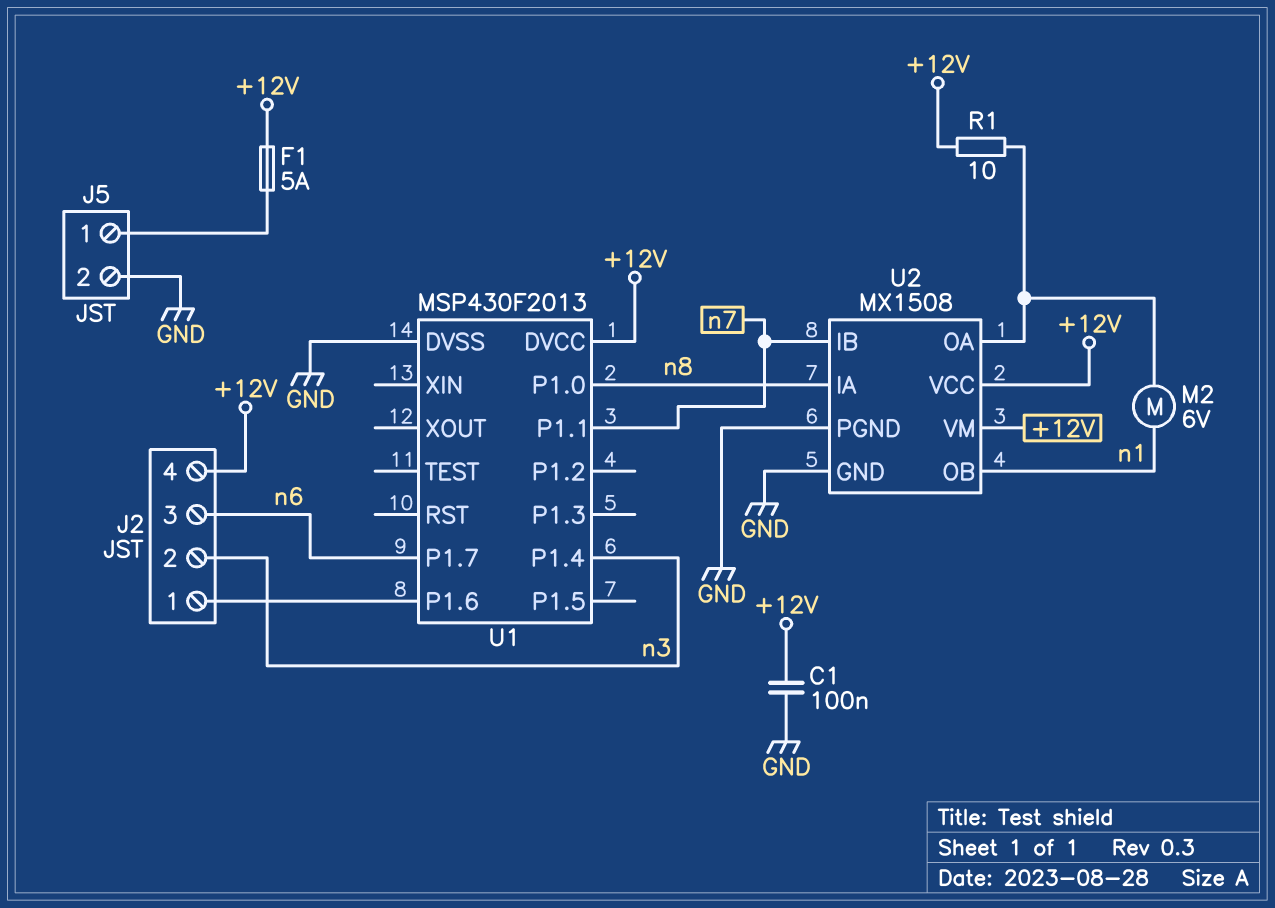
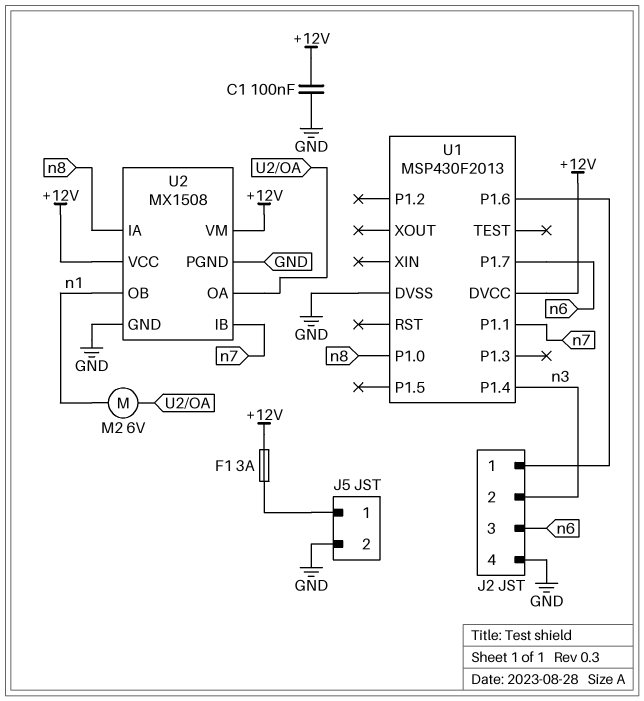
F1: 5A (+12V, J5/1) -> 3A (+12V, J5/1)
J2 pin 4: +12V -> GND
R1: 10 (+12V, U2/OA) -> none

